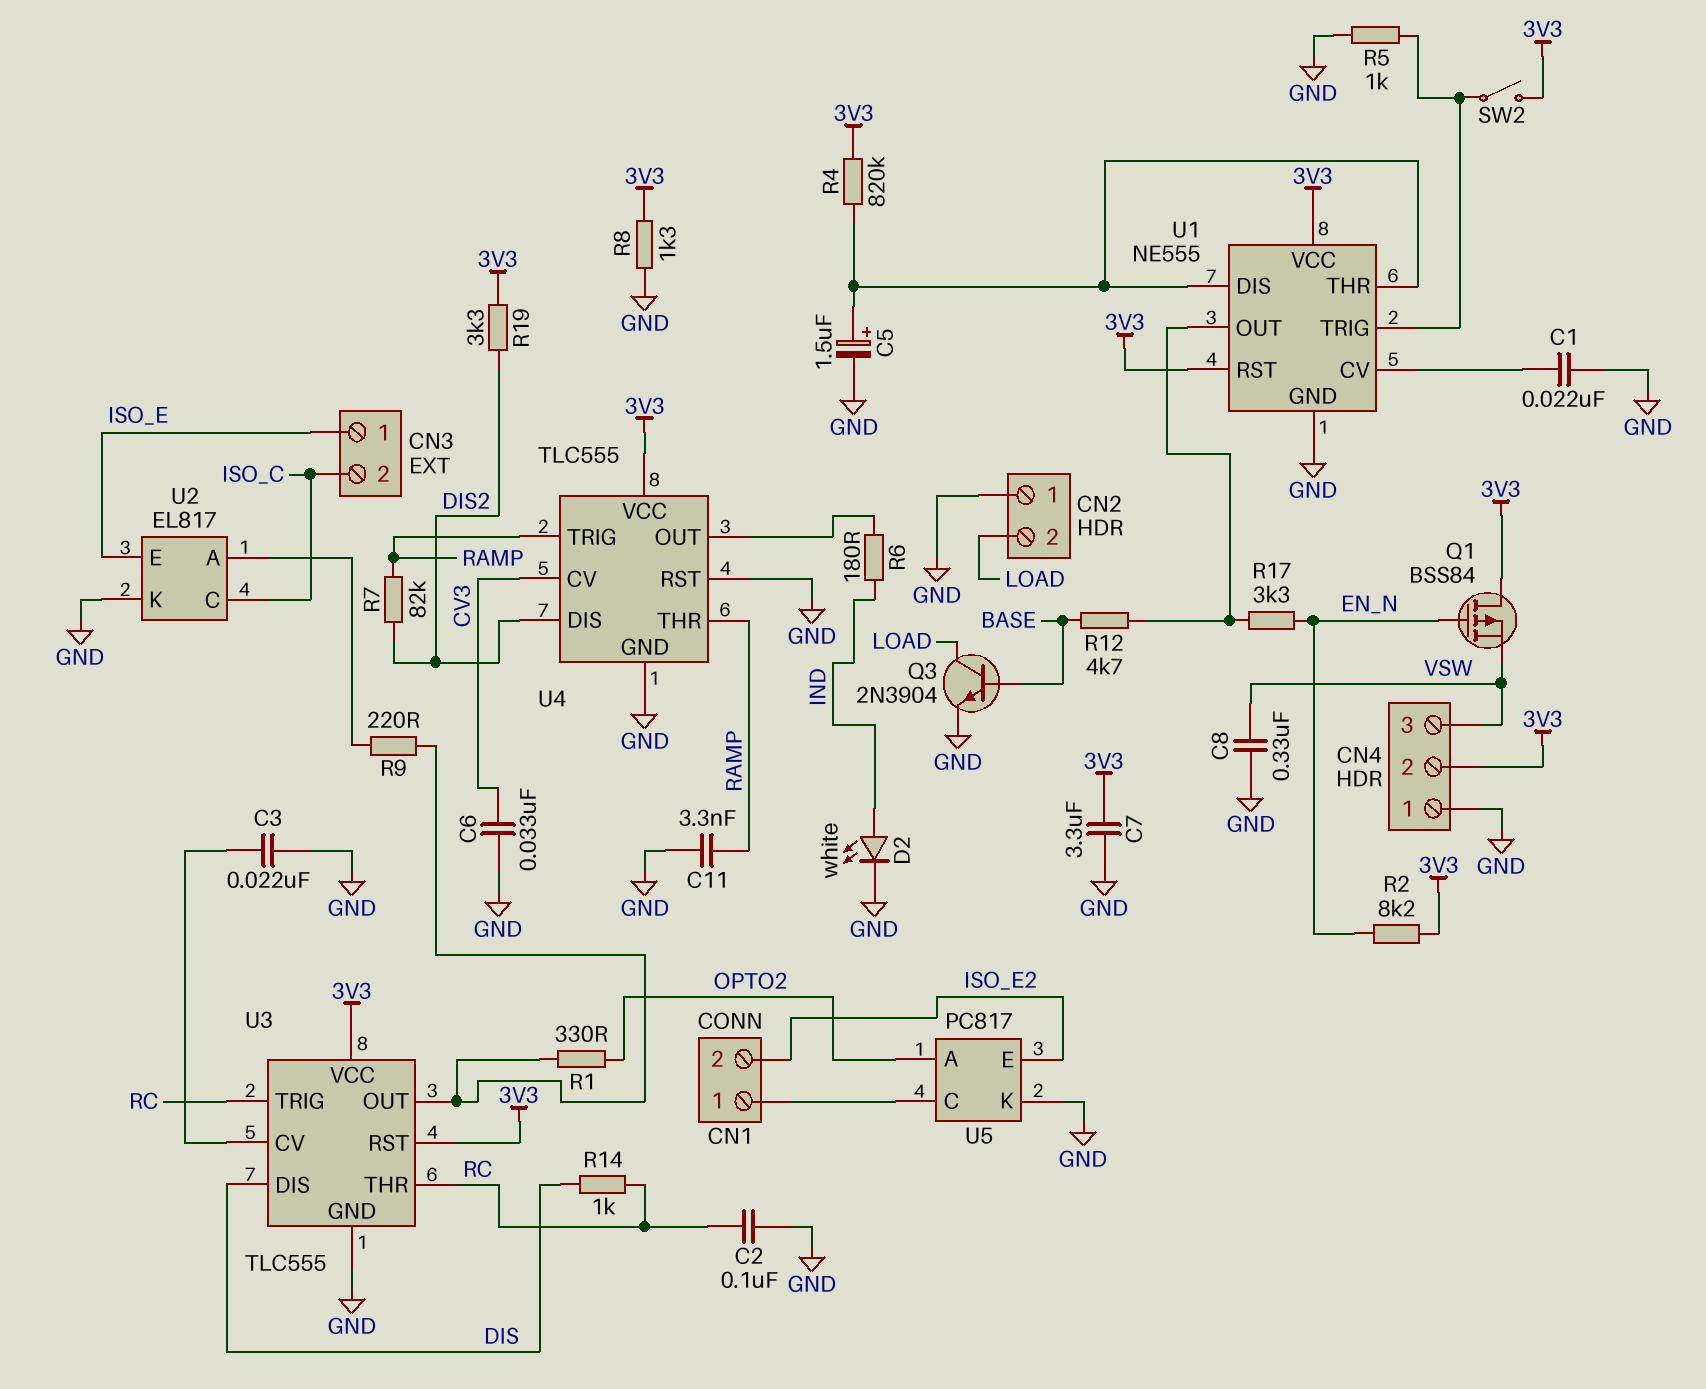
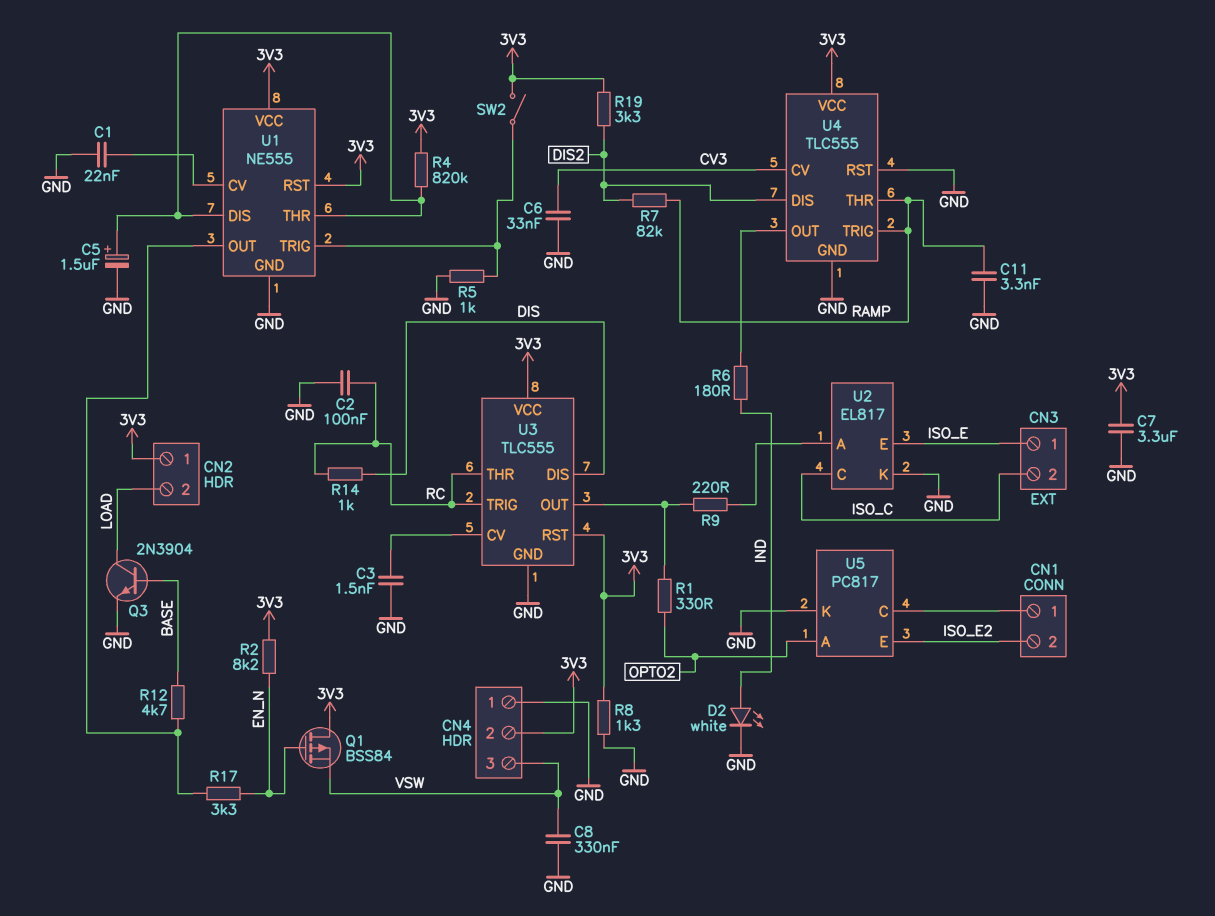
C3: 22nF (GND, U3/CV) -> 1.5nF (GND, U3/CV)
CN2 pin 1: GND -> 3V3

